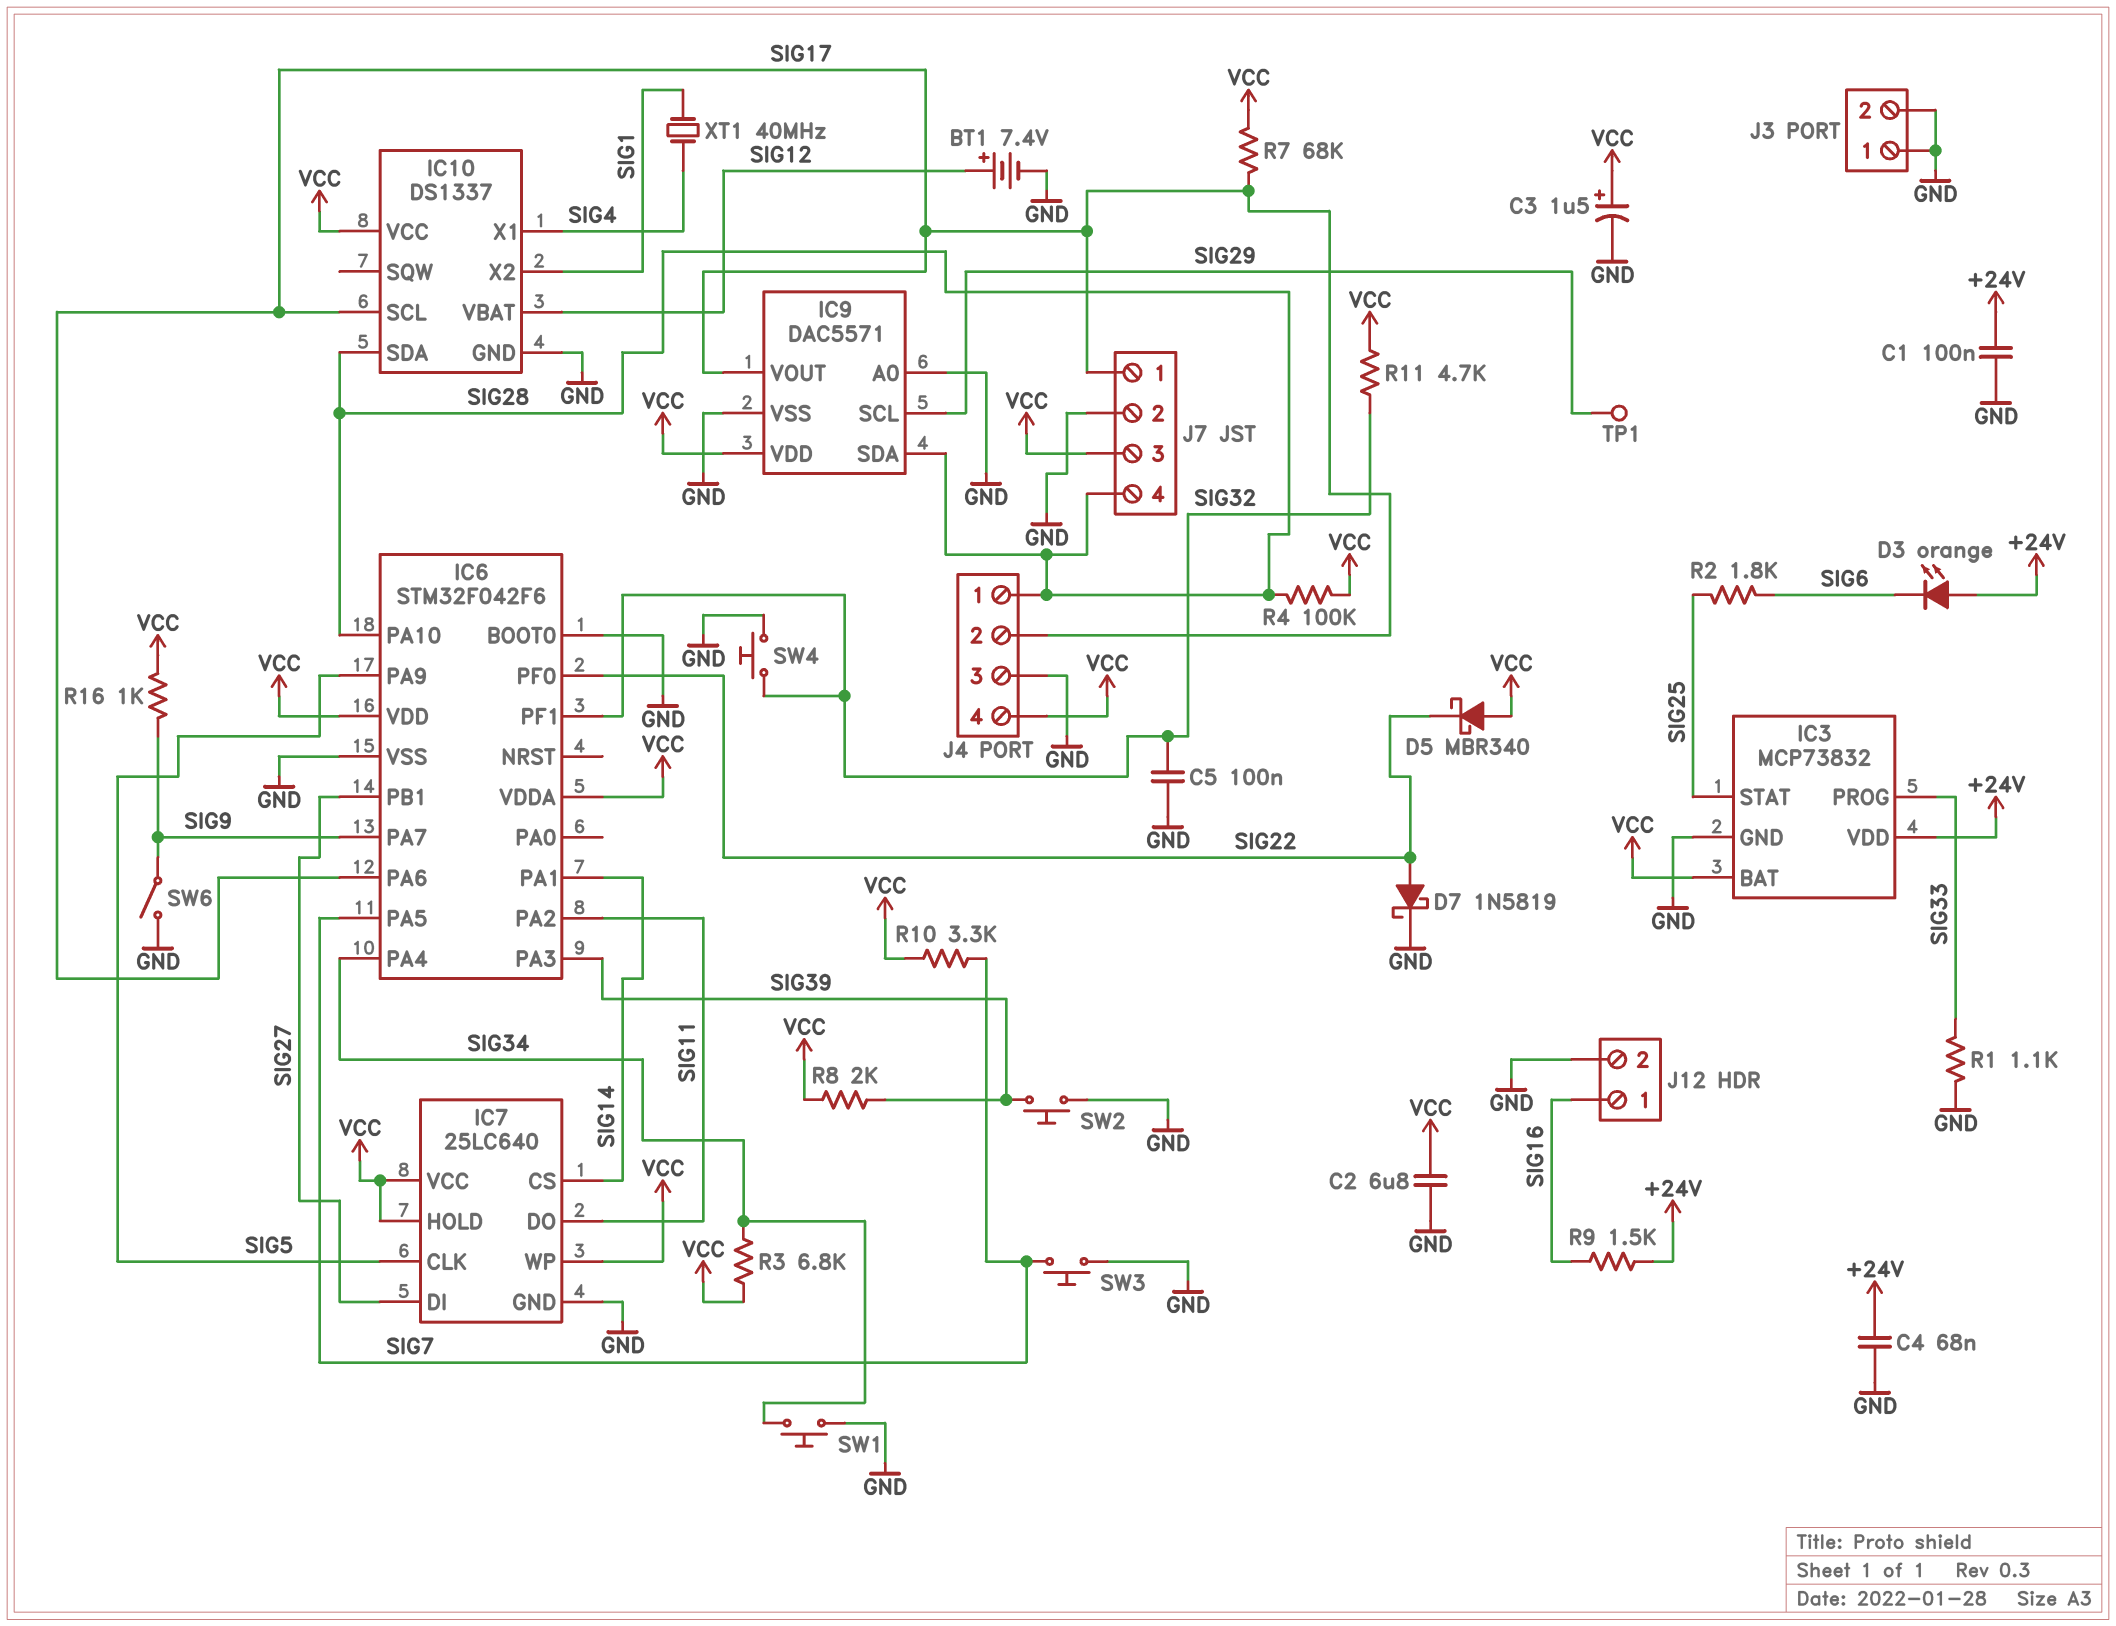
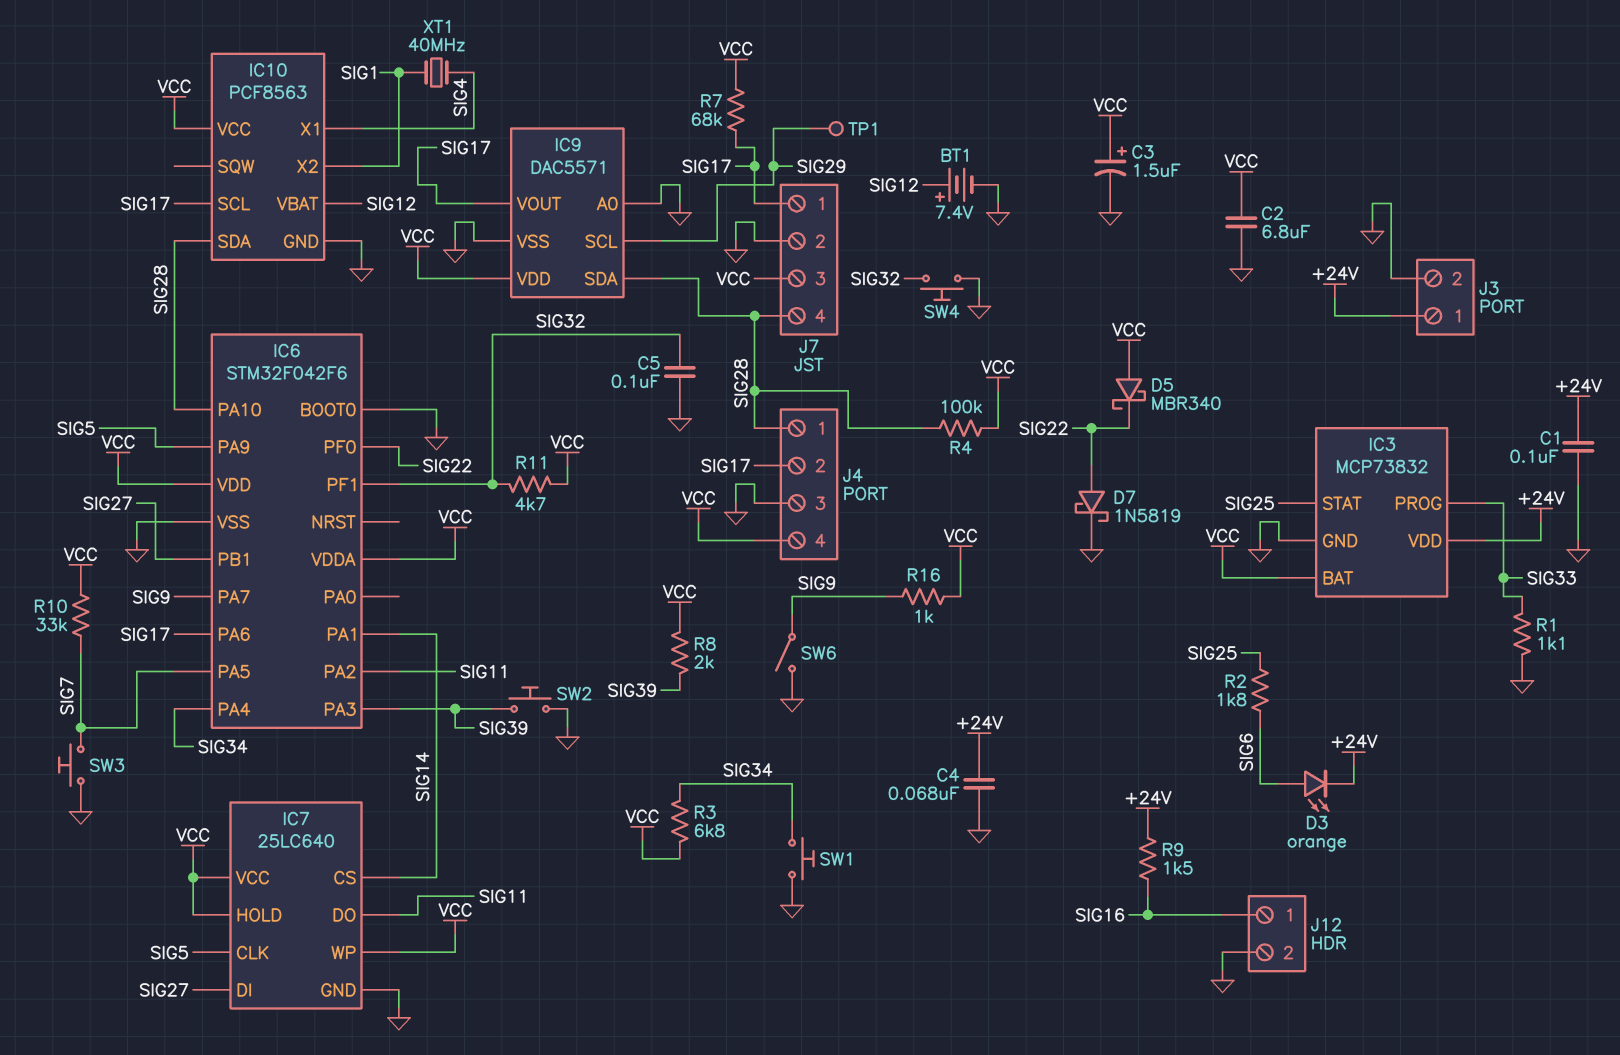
D3: LED orange (A +24V, K SIG6) -> LED orange (A SIG6, K +24V)
IC10: DS1337 -> PCF8563
J3 pin 1: GND -> +24V
R10: 3.3k (SIG7, VCC) -> 33k (SIG7, VCC)

